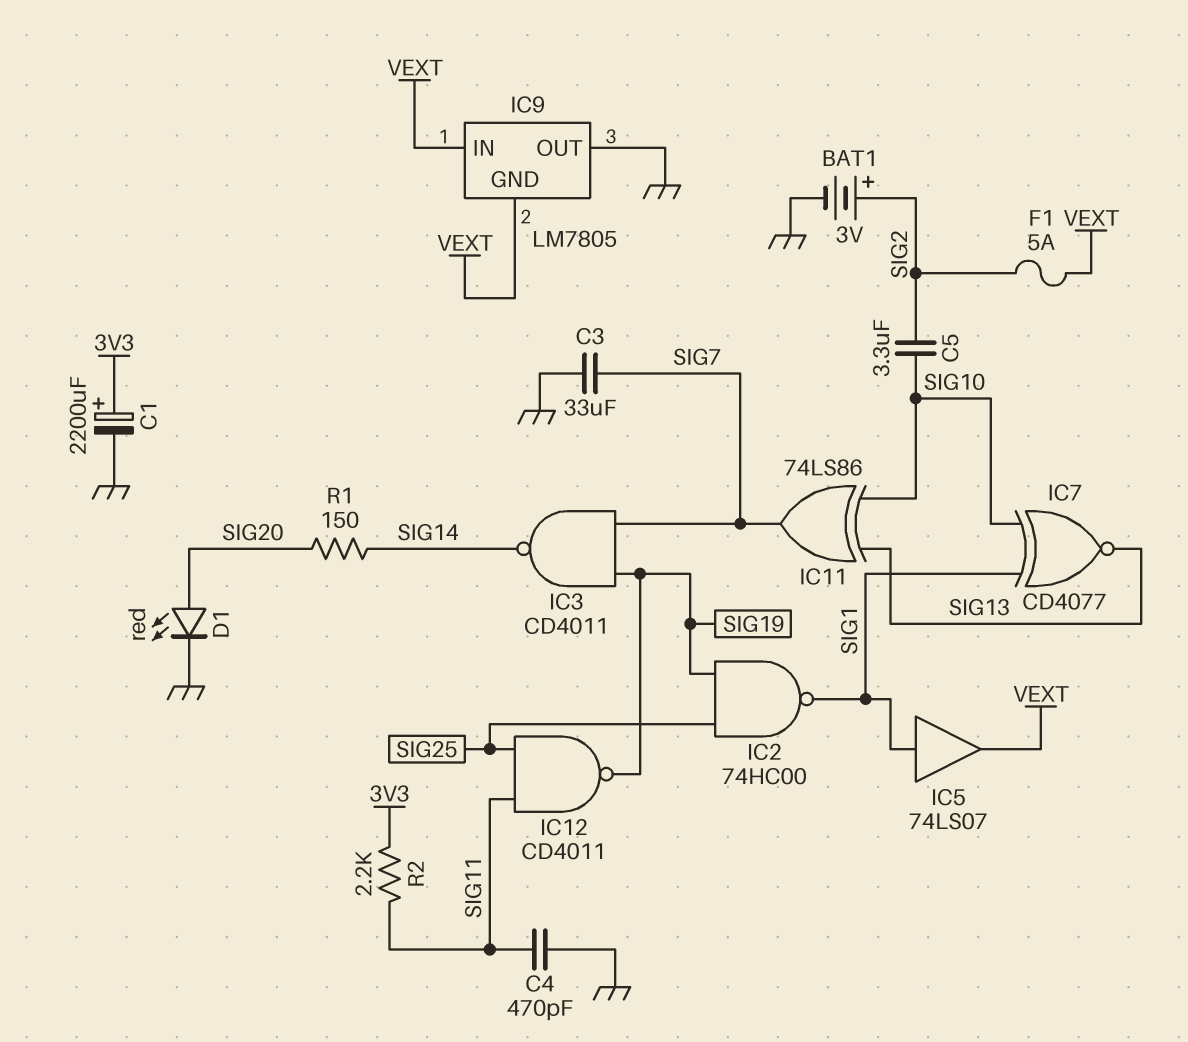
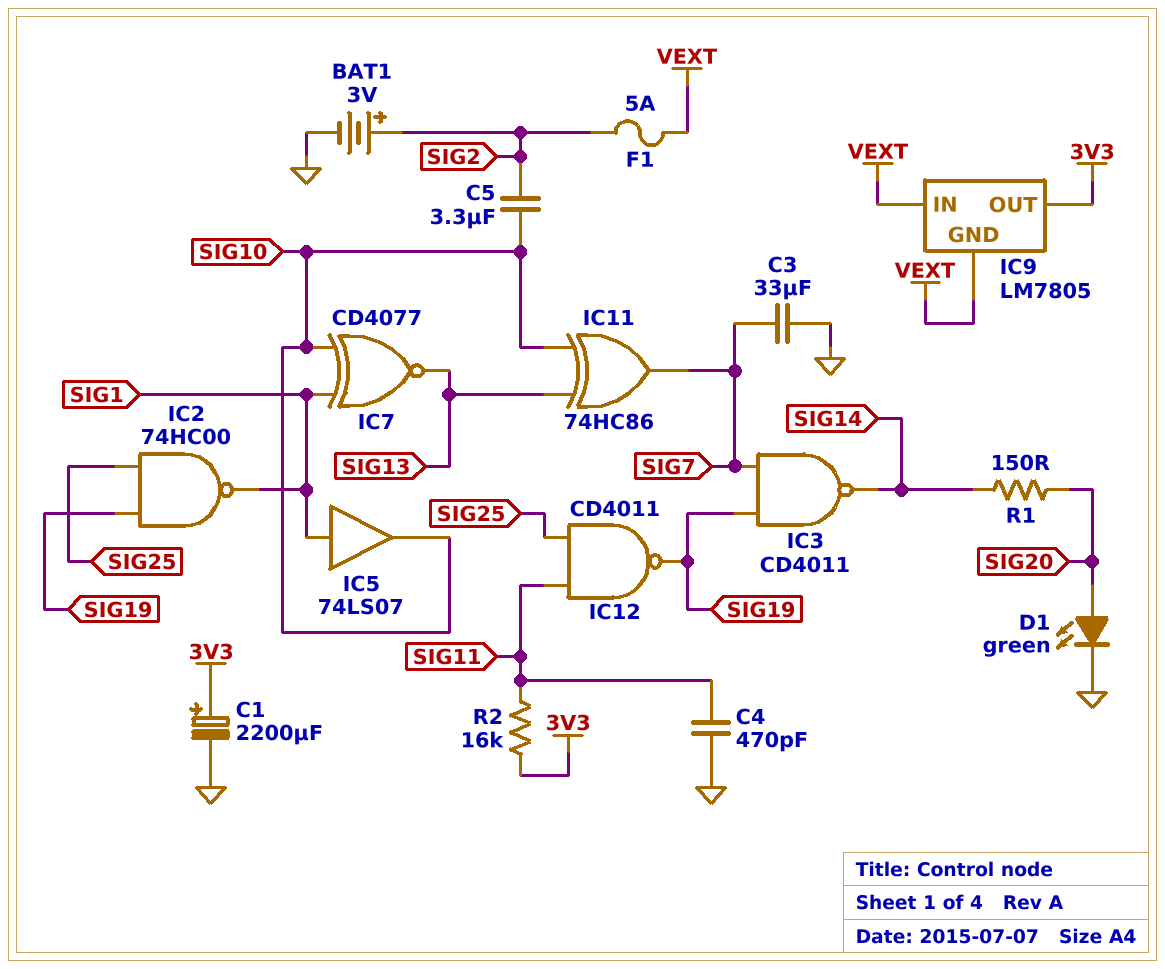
D1: LED red (A SIG20, K GND) -> LED green (A SIG20, K GND)
IC5: buffer 74LS07 (in SIG1, out VEXT) -> buffer 74LS07 (in SIG1, out SIG10)
IC9 pin OUT: GND -> 3V3
IC11: XOR 74LS86 (in SIG10, in SIG13, out SIG7) -> XOR 74HC86 (in SIG10, in SIG13, out SIG7)
R2: 2.2k (3V3, SIG11) -> 16k (3V3, SIG11)

